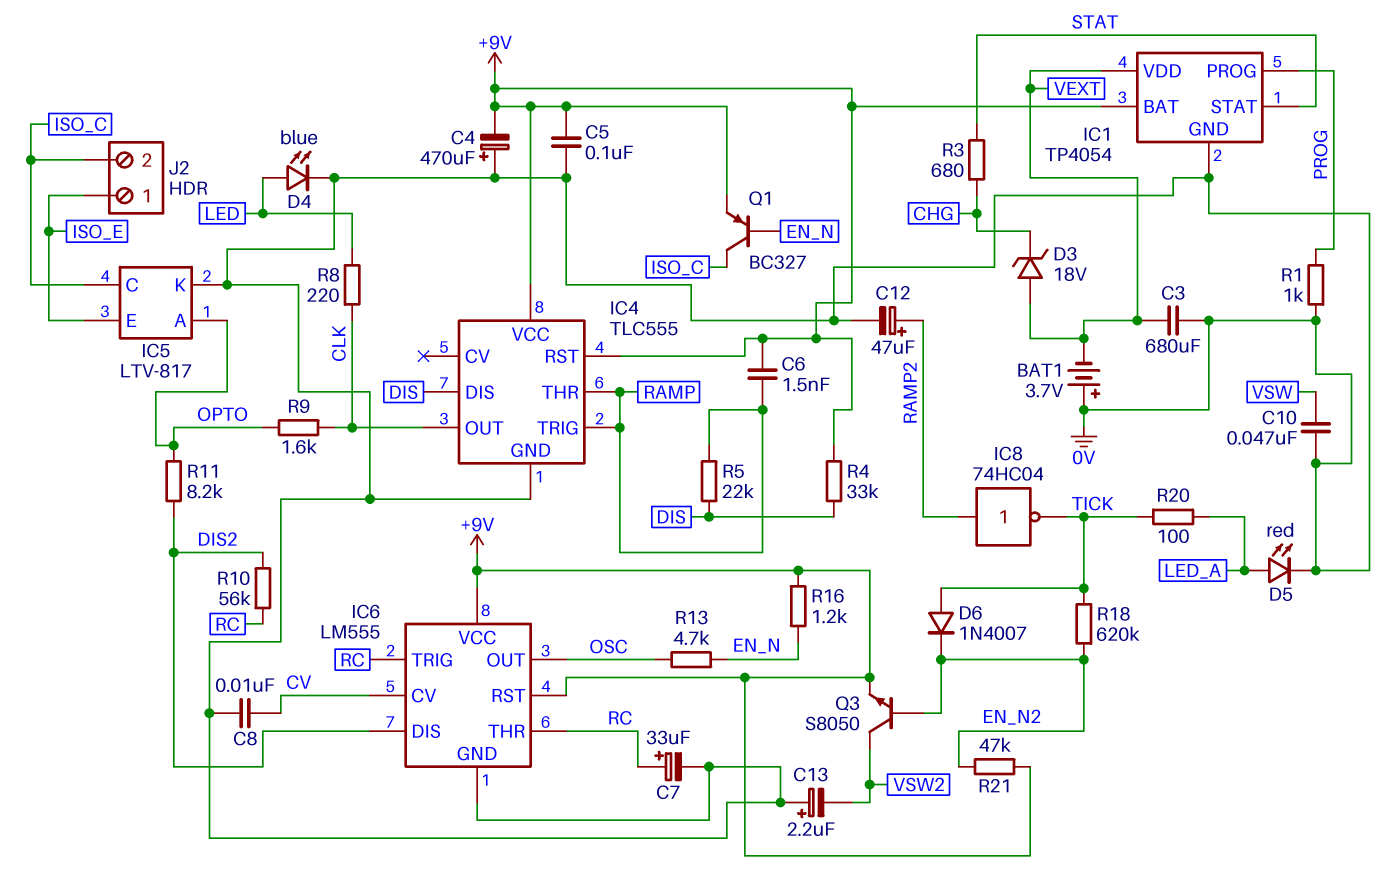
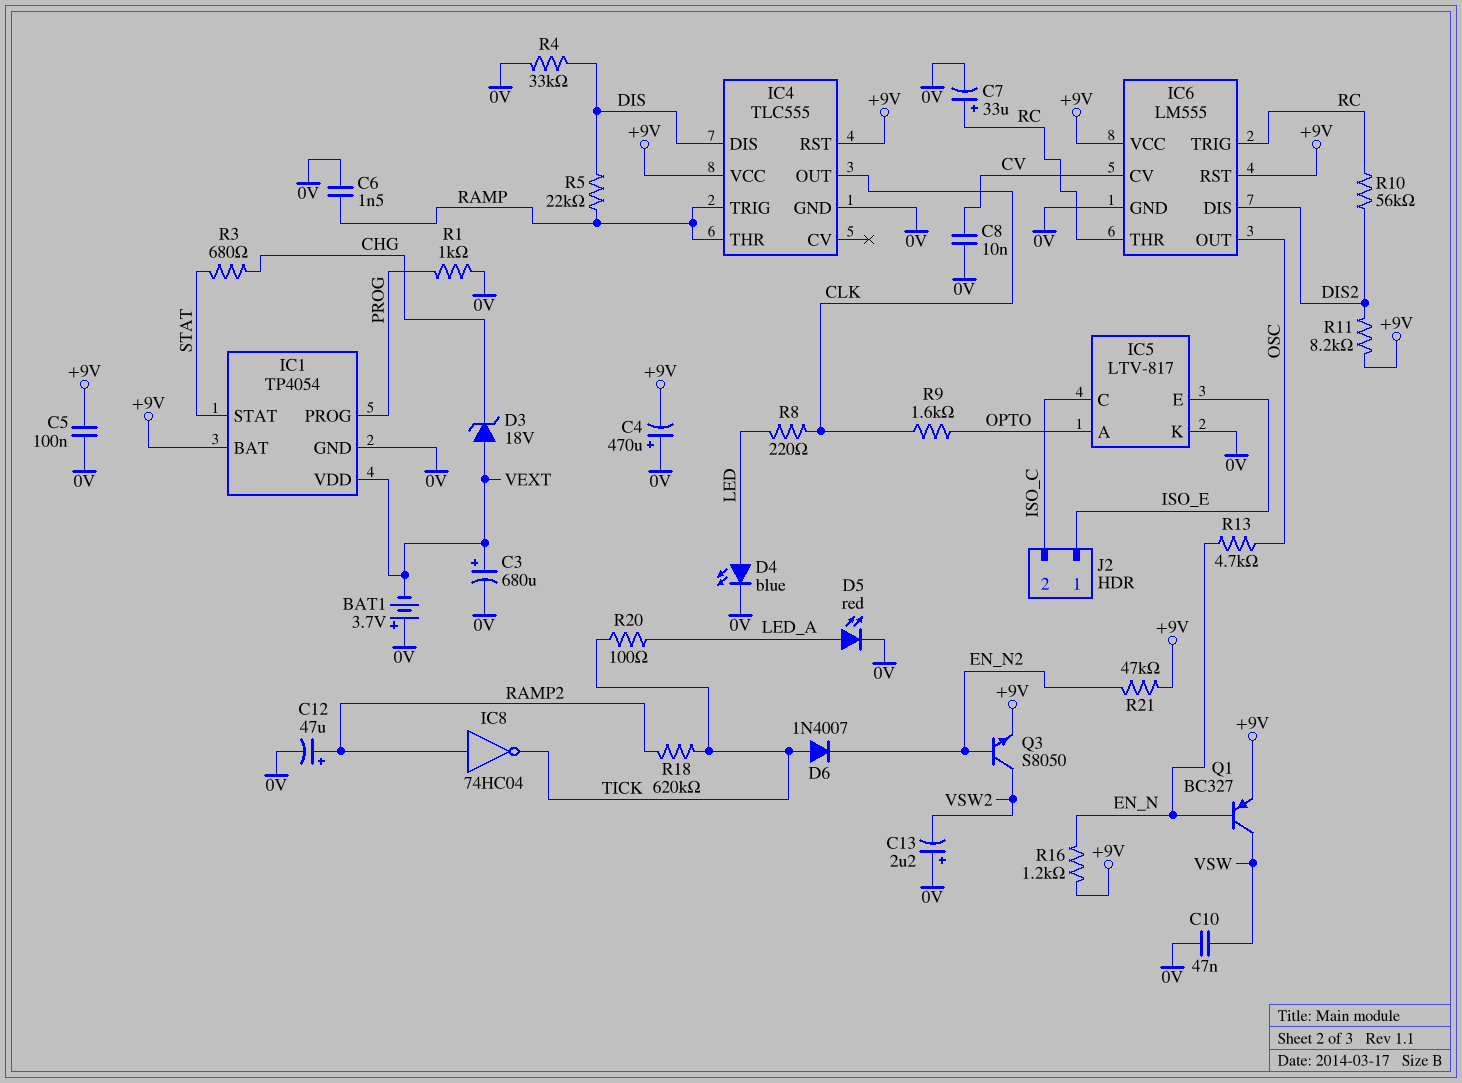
C3: 680uF (0V, VEXT) -> 680uF (plus VEXT, minus 0V)
C6: 1.5nF (+9V, RAMP) -> 1.5nF (0V, RAMP)
Q1: PNP BC327 (B EN_N, C ISO_C, E +9V) -> PNP BC327 (B EN_N, C VSW, E +9V)
R4: 33k (+9V, DIS) -> 33k (0V, DIS)
R11: 8.2k (DIS2, OPTO) -> 8.2k (+9V, DIS2)
R18: 620k (EN_N2, TICK) -> 620k (RAMP2, TICK)

